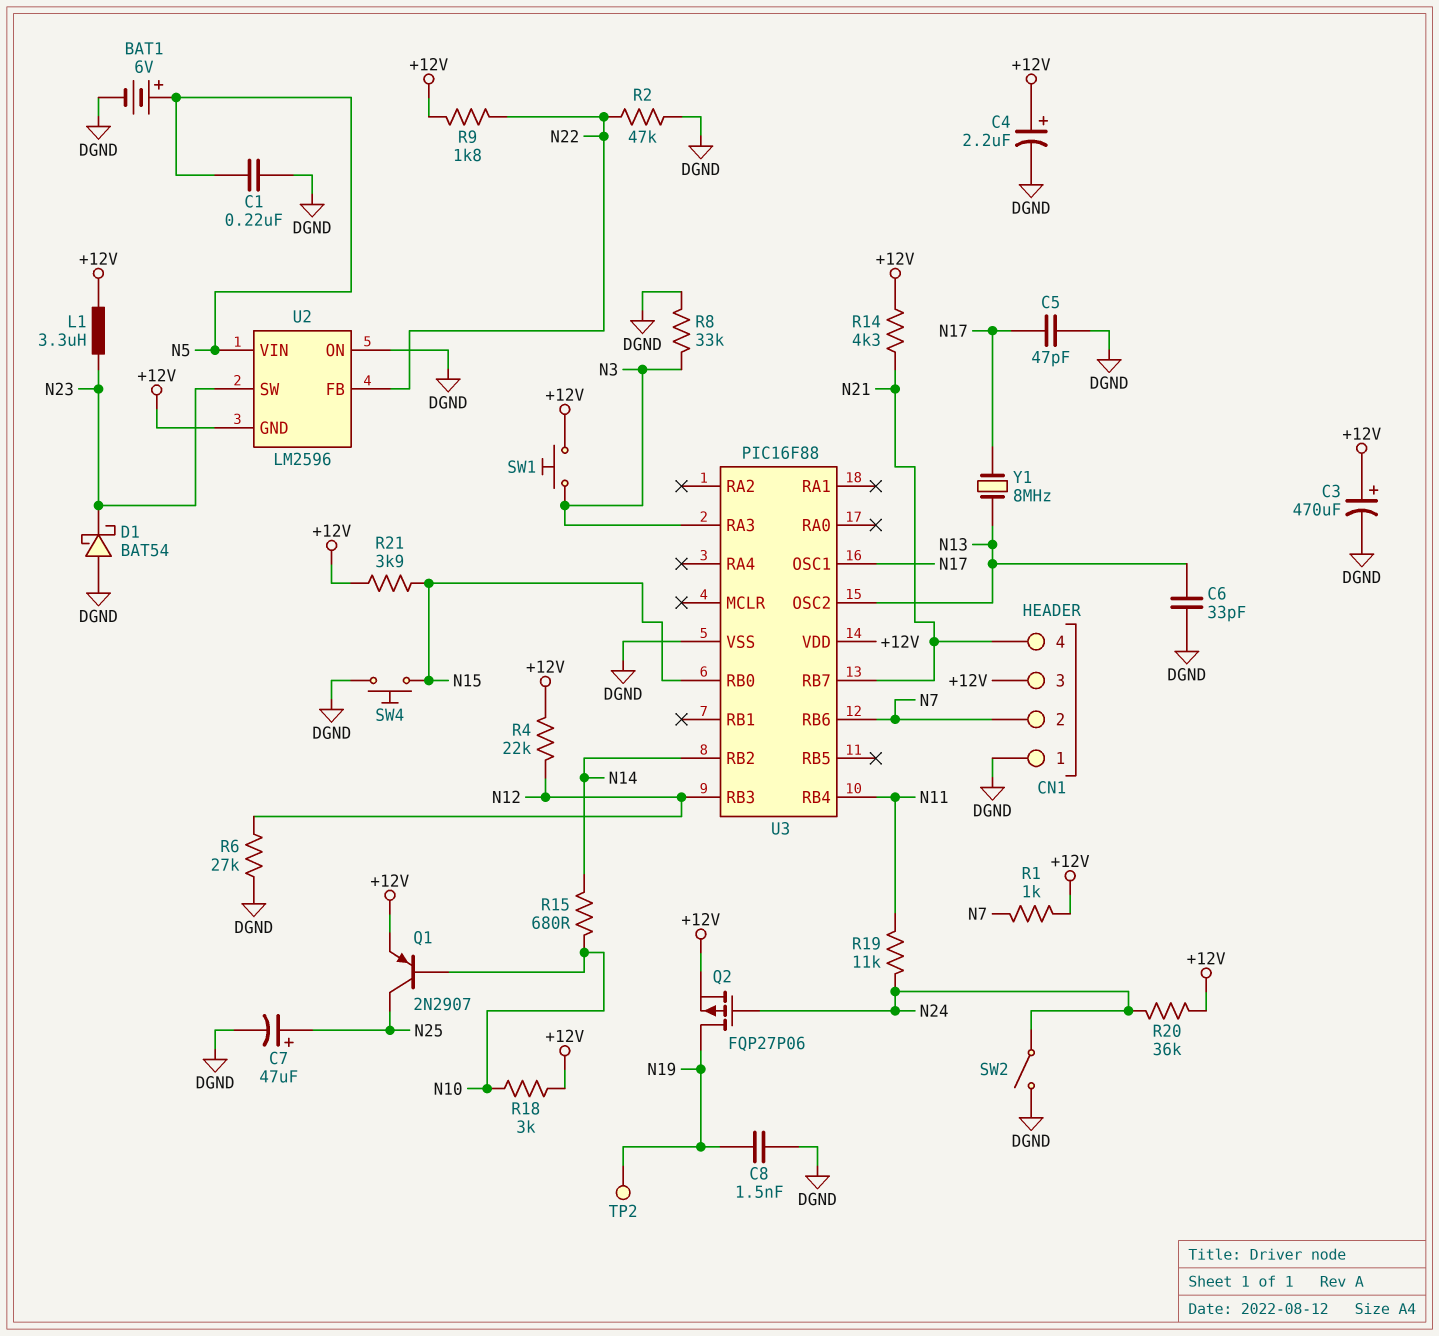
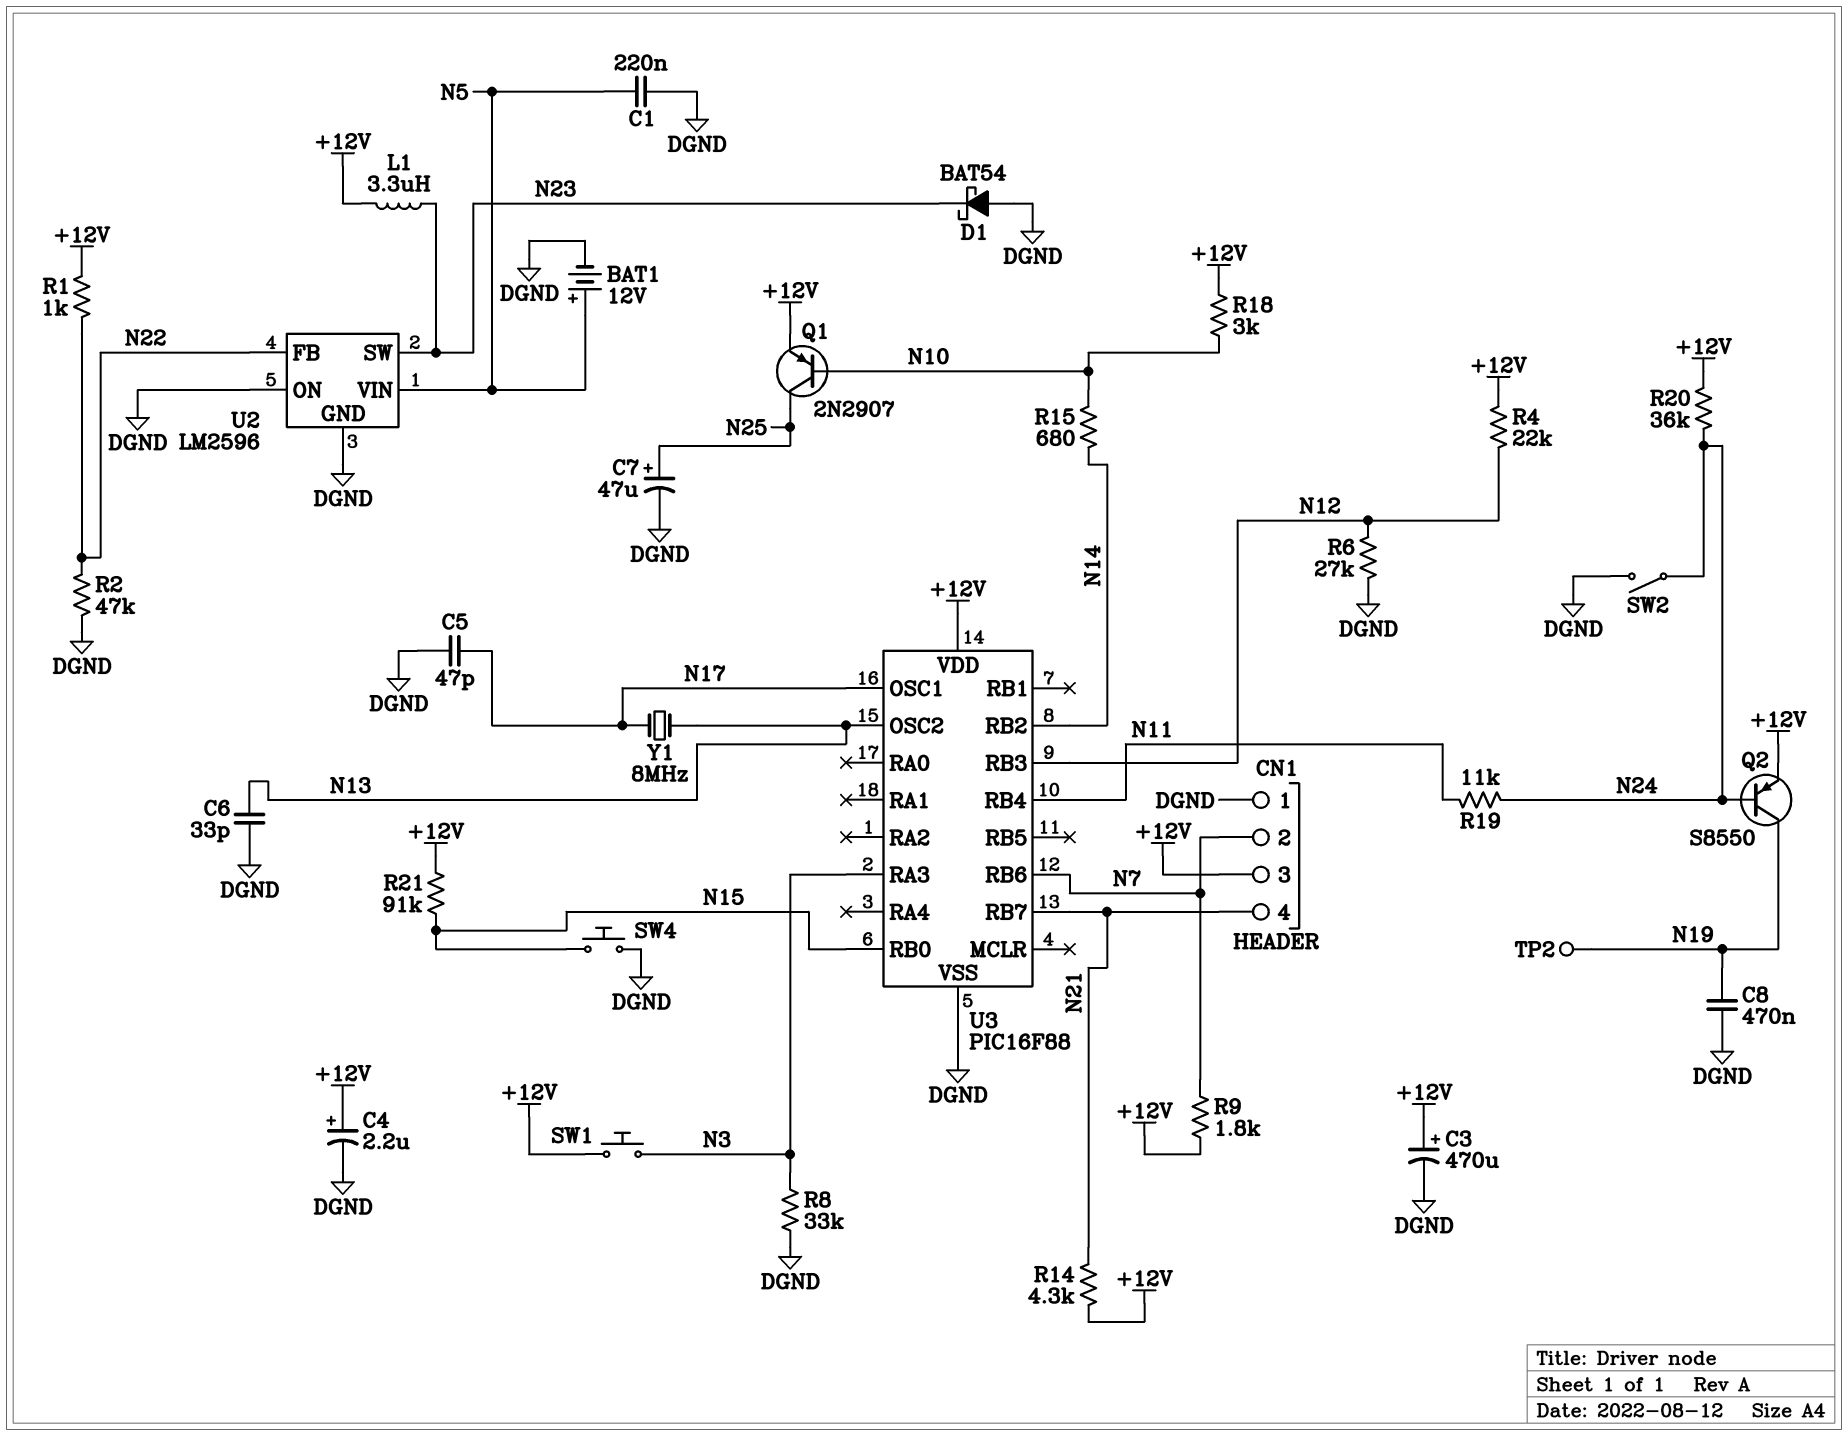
BAT1: 6V (plus N5, minus DGND) -> 12V (plus N5, minus DGND)
C8: 1.5nF (DGND, N19) -> 470nF (DGND, N19)
Q2: PMOS FQP27P06 (G N24, D N19, S +12V) -> PNP S8550 (B N24, C N19, E +12V)
R1: 1k (+12V, N7) -> 1k (+12V, N22)
R9: 1.8k (+12V, N22) -> 1.8k (+12V, N7)
R21: 3.9k (+12V, N15) -> 91k (+12V, N15)
U2 pin GND: +12V -> DGND

